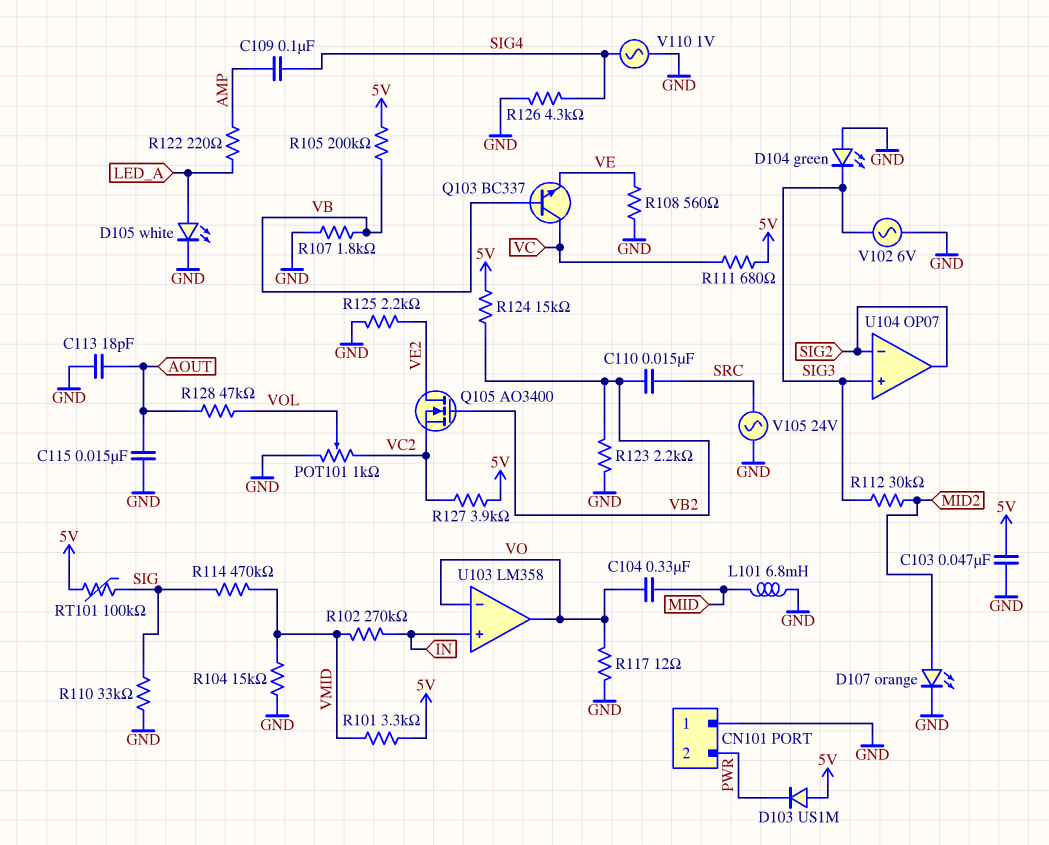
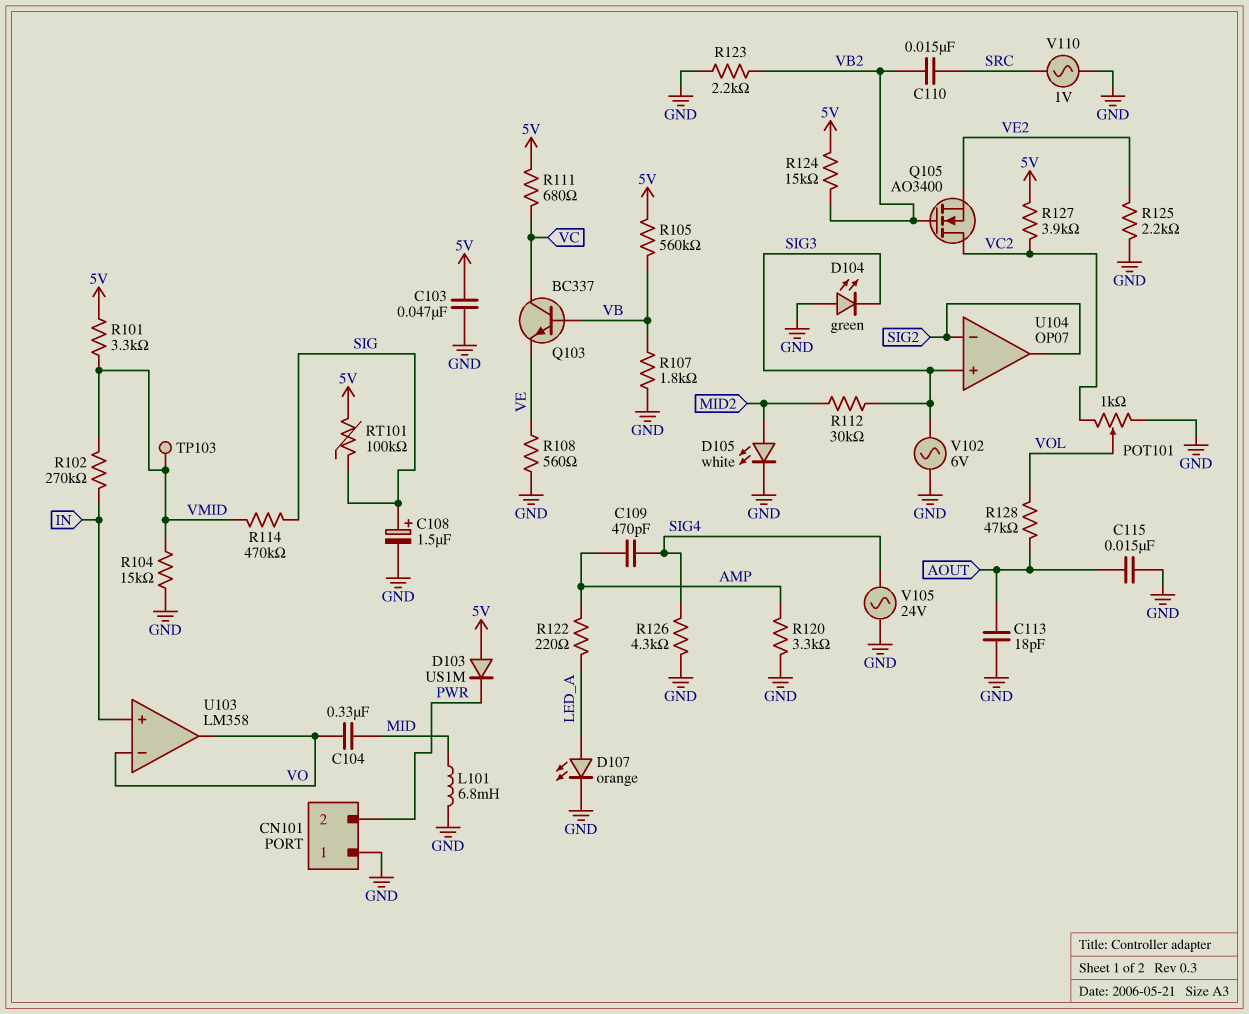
C108: none -> 1.5uF (plus SIG, minus GND)
C109: 100nF (AMP, SIG4) -> 470pF (AMP, SIG4)
D105: LED white (A LED_A, K GND) -> LED white (A MID2, K GND)
D107: LED orange (A MID2, K GND) -> LED orange (A LED_A, K GND)
Q105: NMOS AO3400 (G VB2, D VE2, S VC2) -> NMOS AO3400 (G VB2, D VC2, S VE2)
R105: 200k (5V, VB) -> 560k (5V, VB)
R110: 33k (GND, SIG) -> none
R117: 12 (GND, VO) -> none
R120: none -> 3.3k (AMP, GND)
TP103: none -> test point (VMID)
V105: AC 24V (GND, SRC) -> AC 24V (GND, SIG4)
V110: AC 1V (GND, SIG4) -> AC 1V (GND, SRC)

